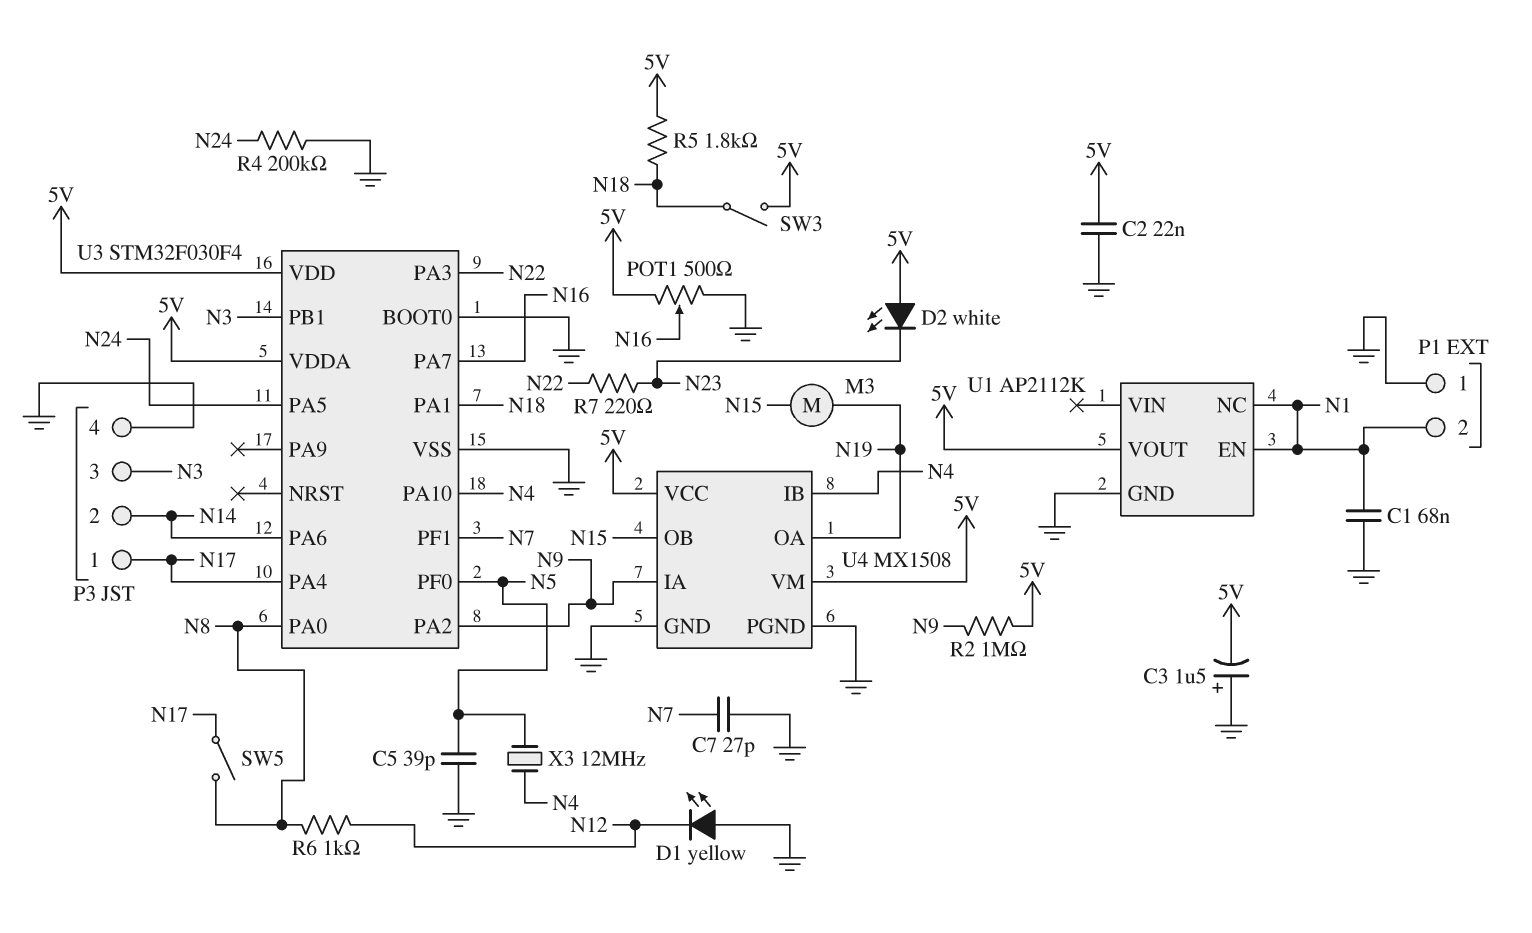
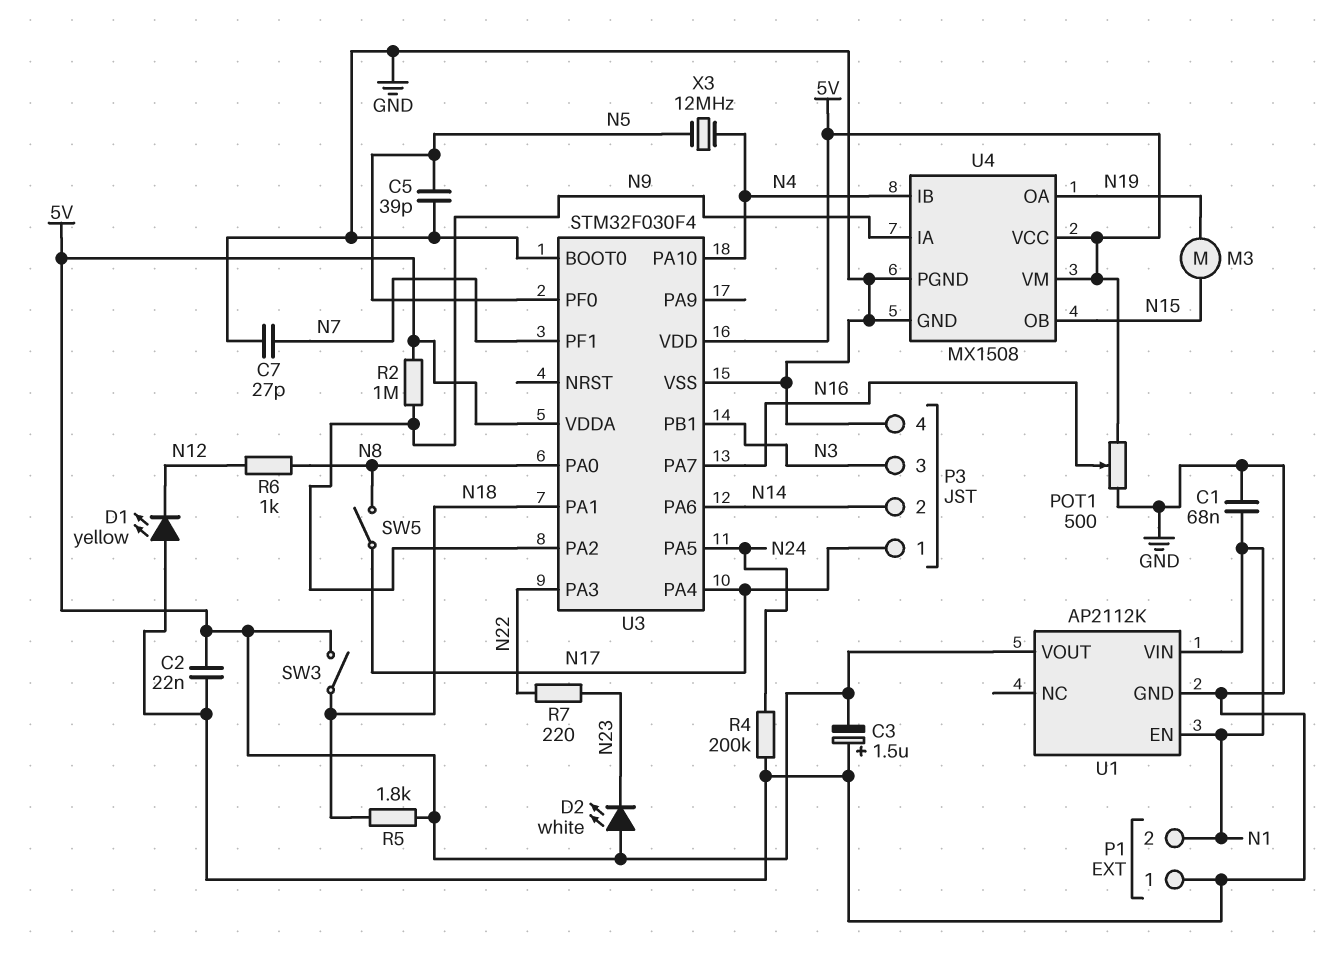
U1 pin NC: N1 -> none
U1 pin VIN: none -> N1

